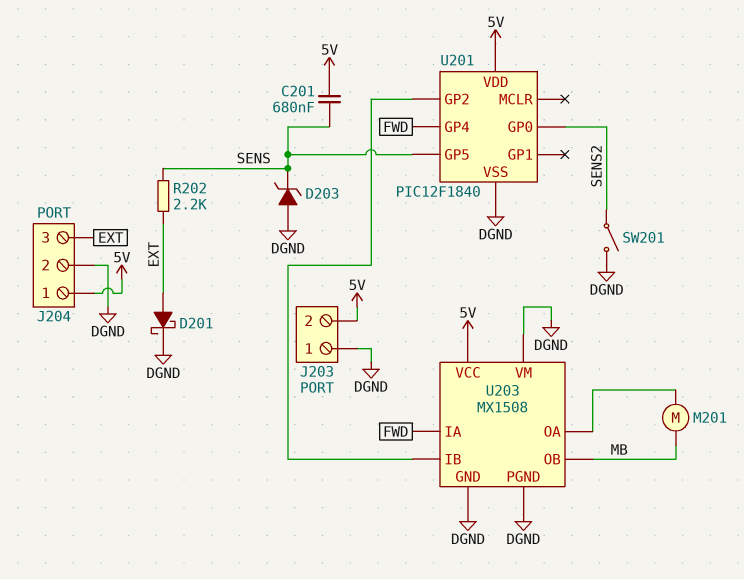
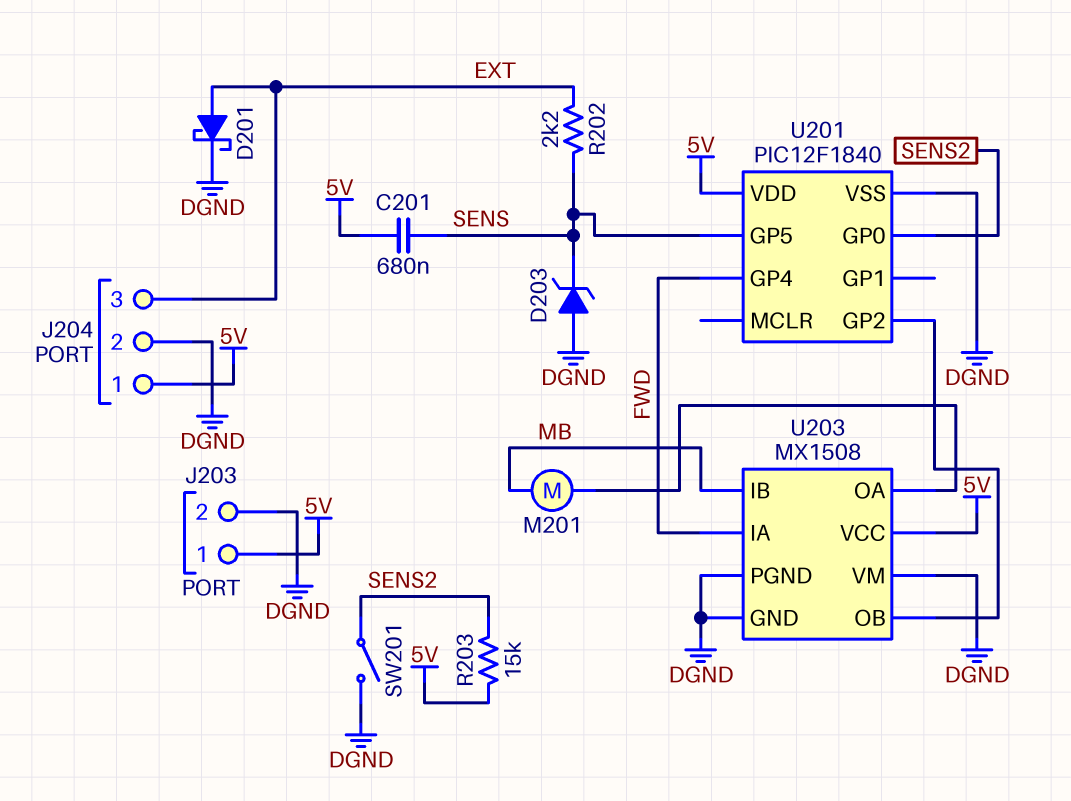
J203 pin 1: DGND -> 5V
J203 pin 2: 5V -> DGND
R203: none -> 15k (5V, SENS2)
U203 pin IB: U201/GP2 -> MB
U203 pin OB: MB -> U201/GP2

